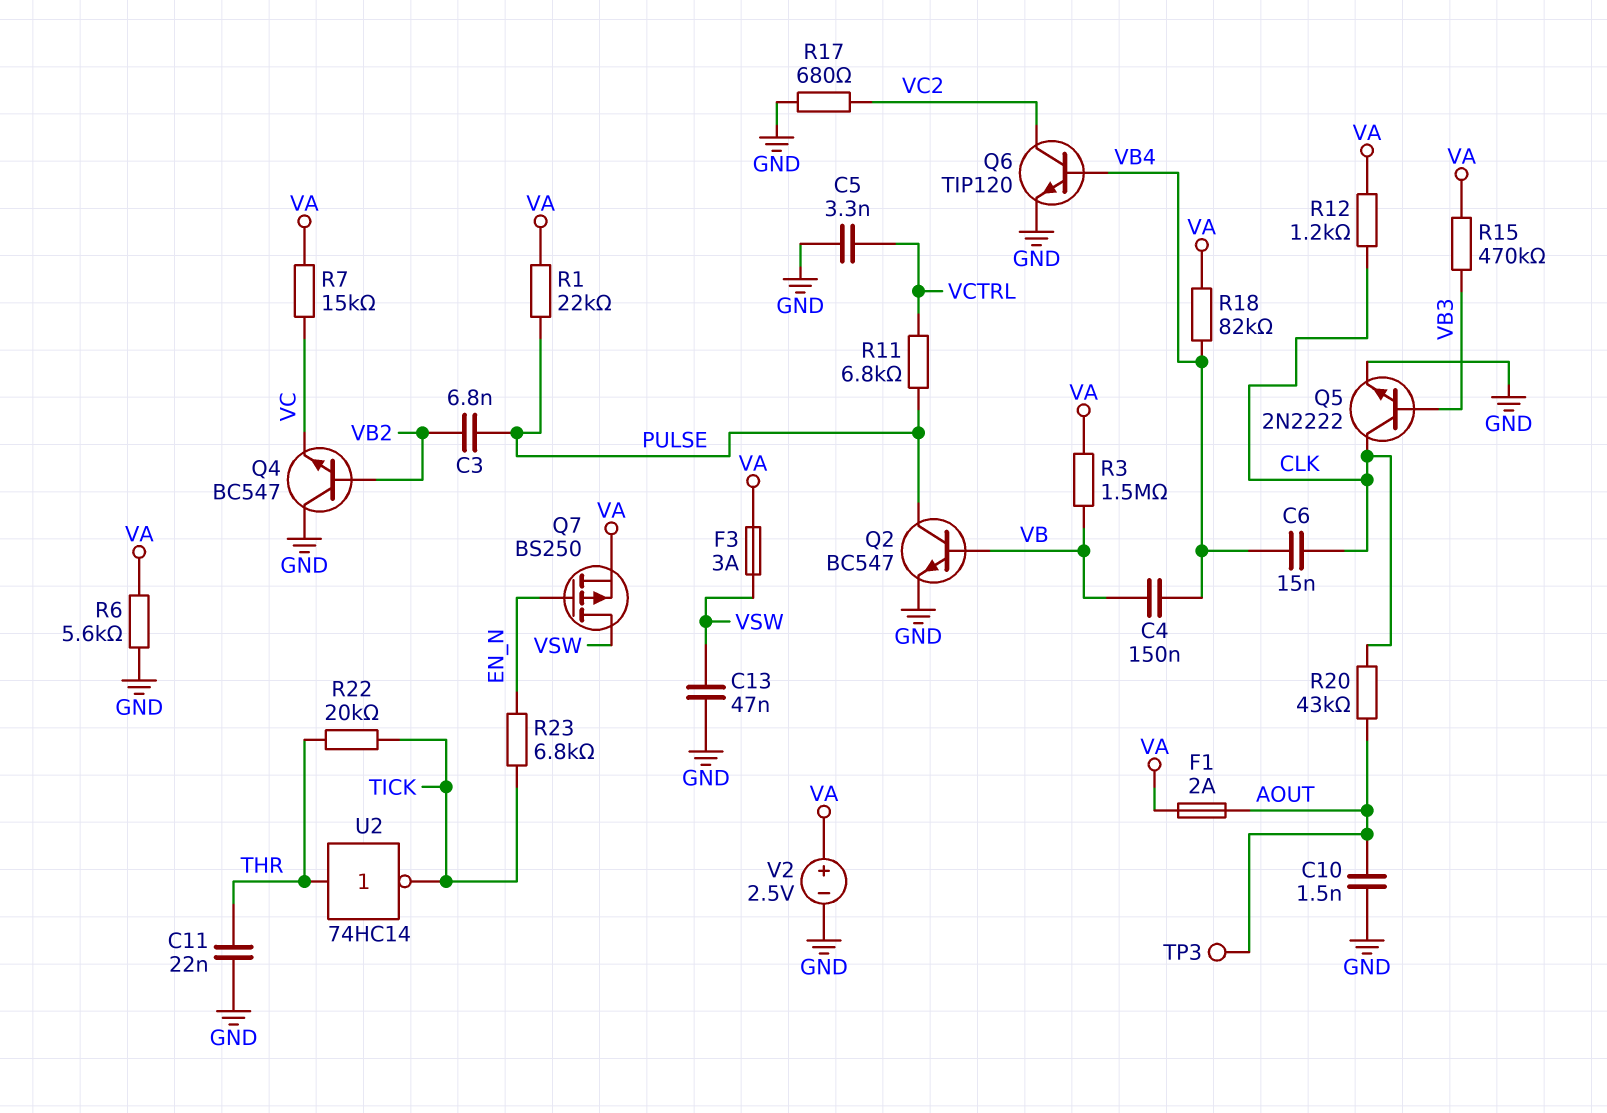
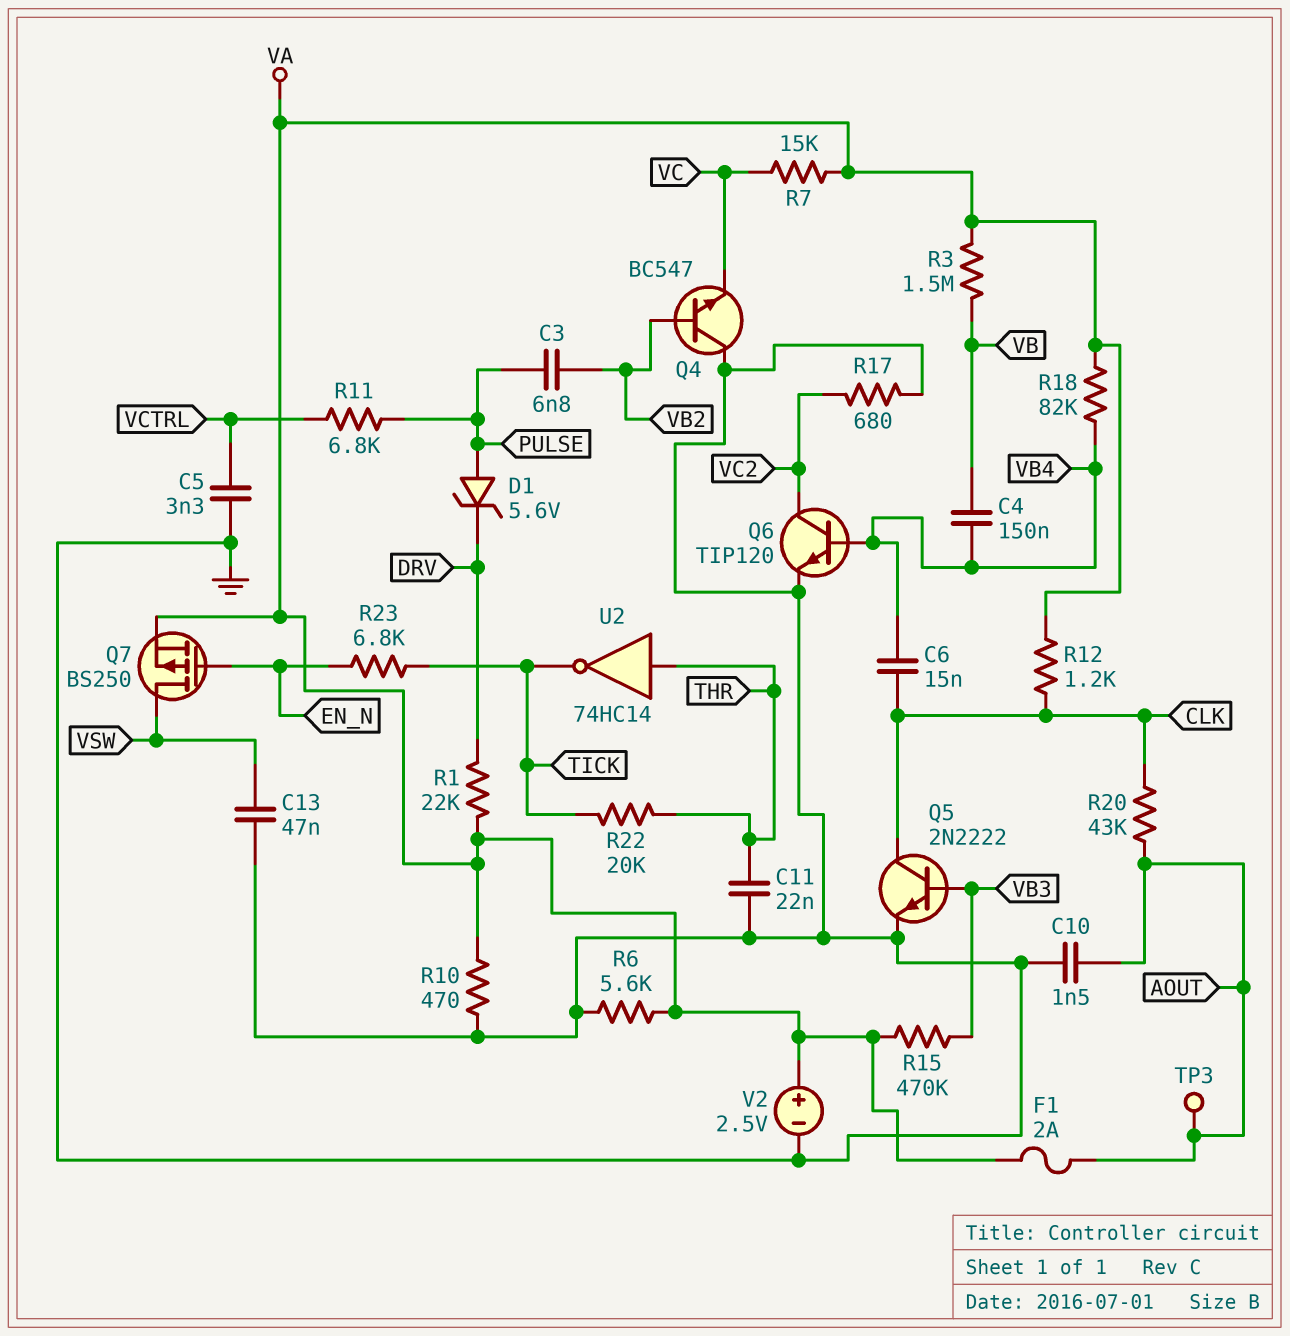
D1: none -> zener 5.6V (A PULSE, K DRV)
F3: 3A (VA, VSW) -> none
Q2: NPN BC547 (B VB, C PULSE, E GND) -> none
R1: 22k (PULSE, VA) -> 22k (DRV, VA)
R10: none -> 470 (GND, VA)

